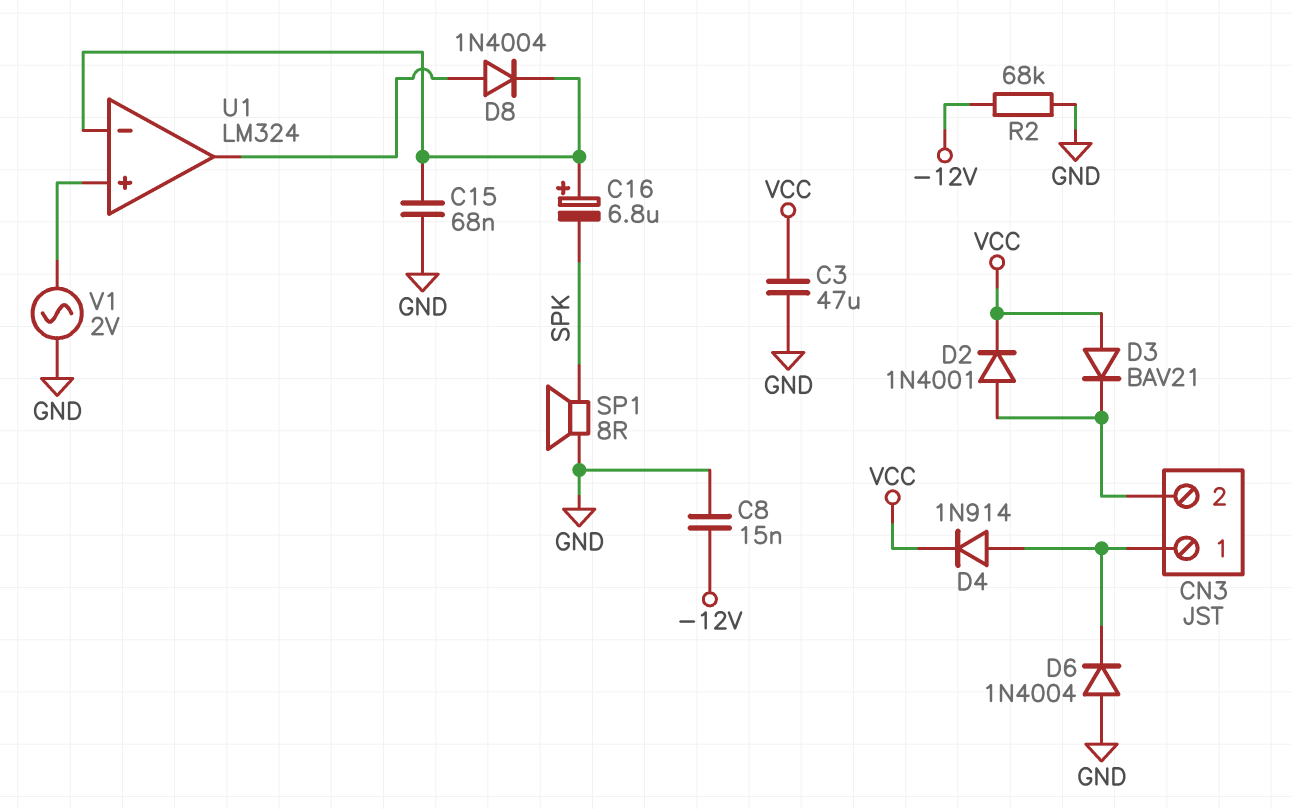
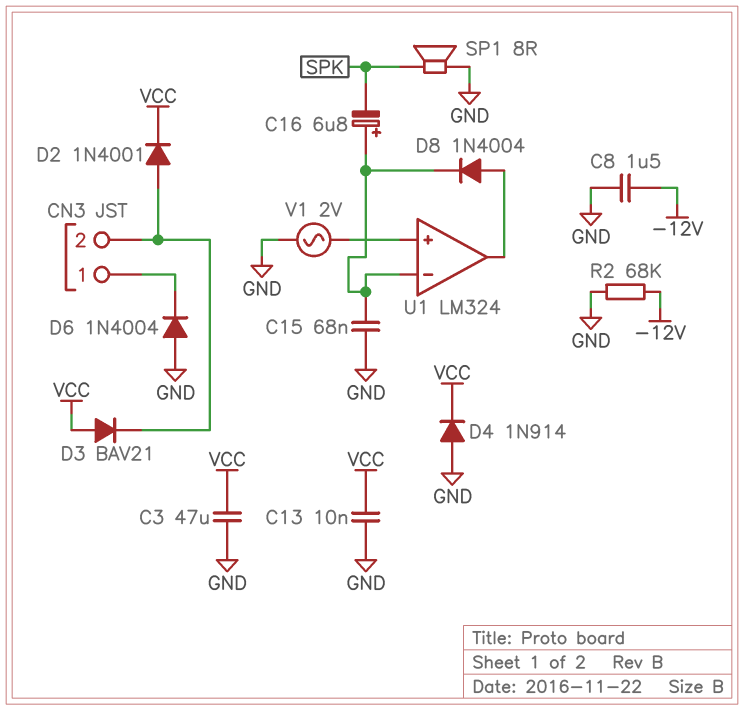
C8: 15nF (-12V, GND) -> 1.5uF (-12V, GND)
C13: none -> 10nF (GND, VCC)
D4: diode 1N914 (A CN3/1, K VCC) -> diode 1N914 (A GND, K VCC)

